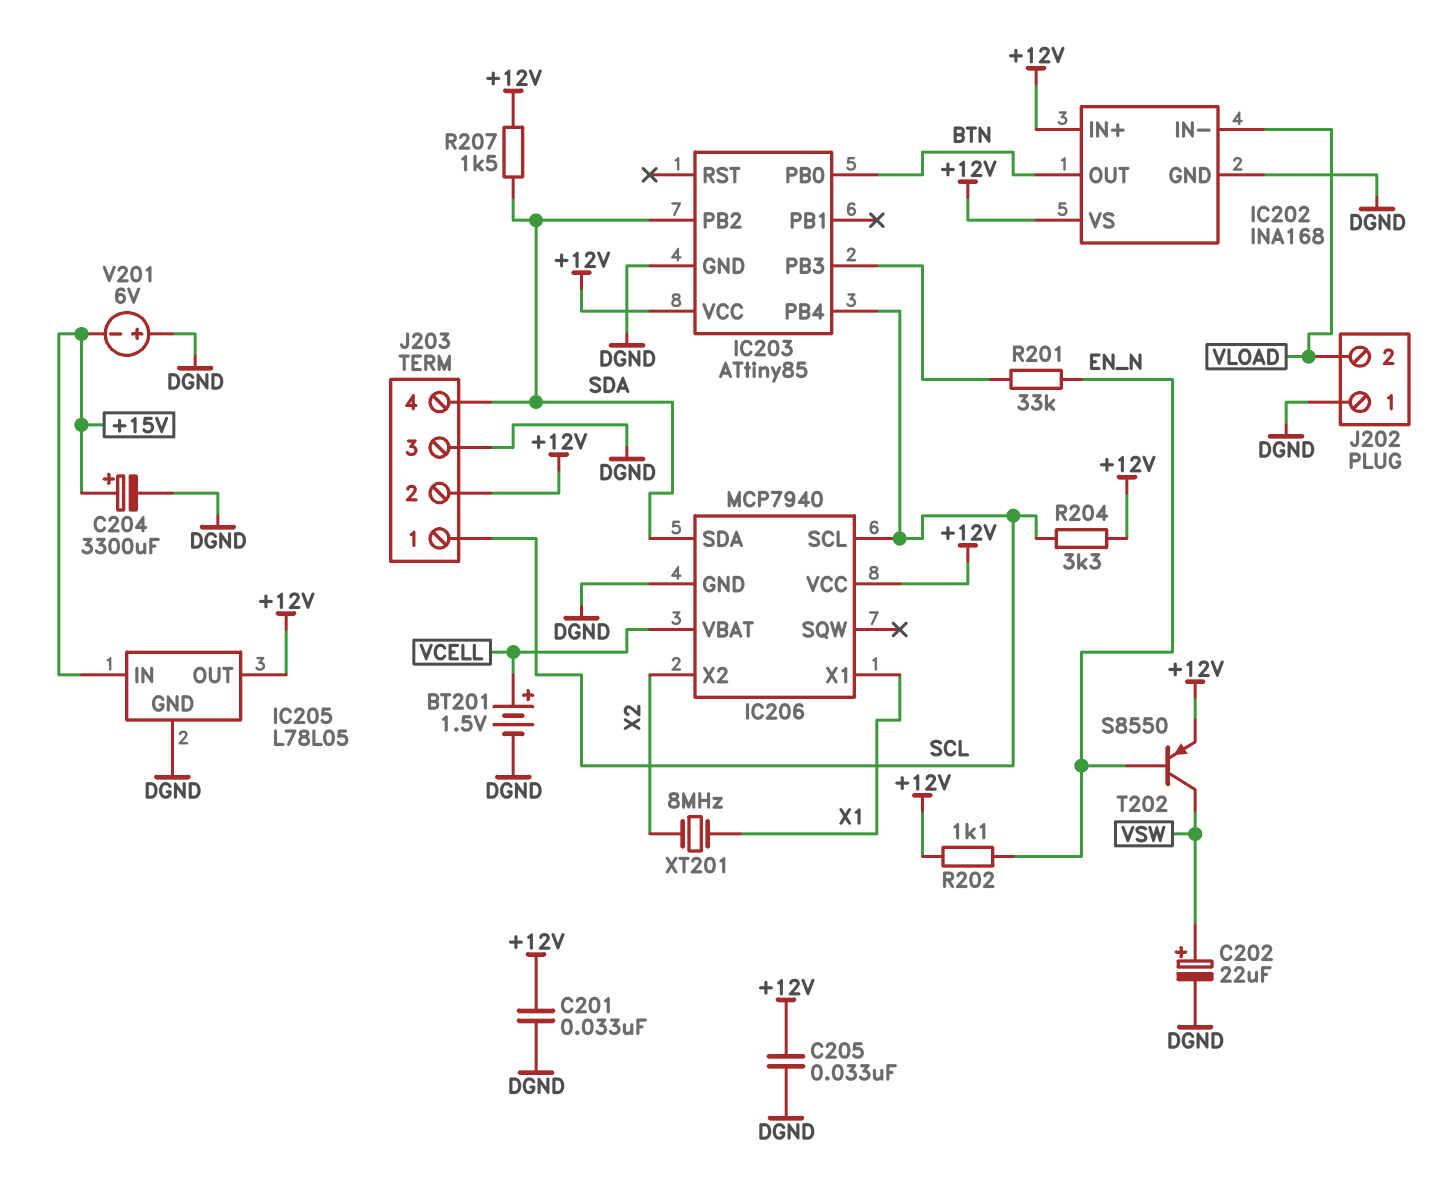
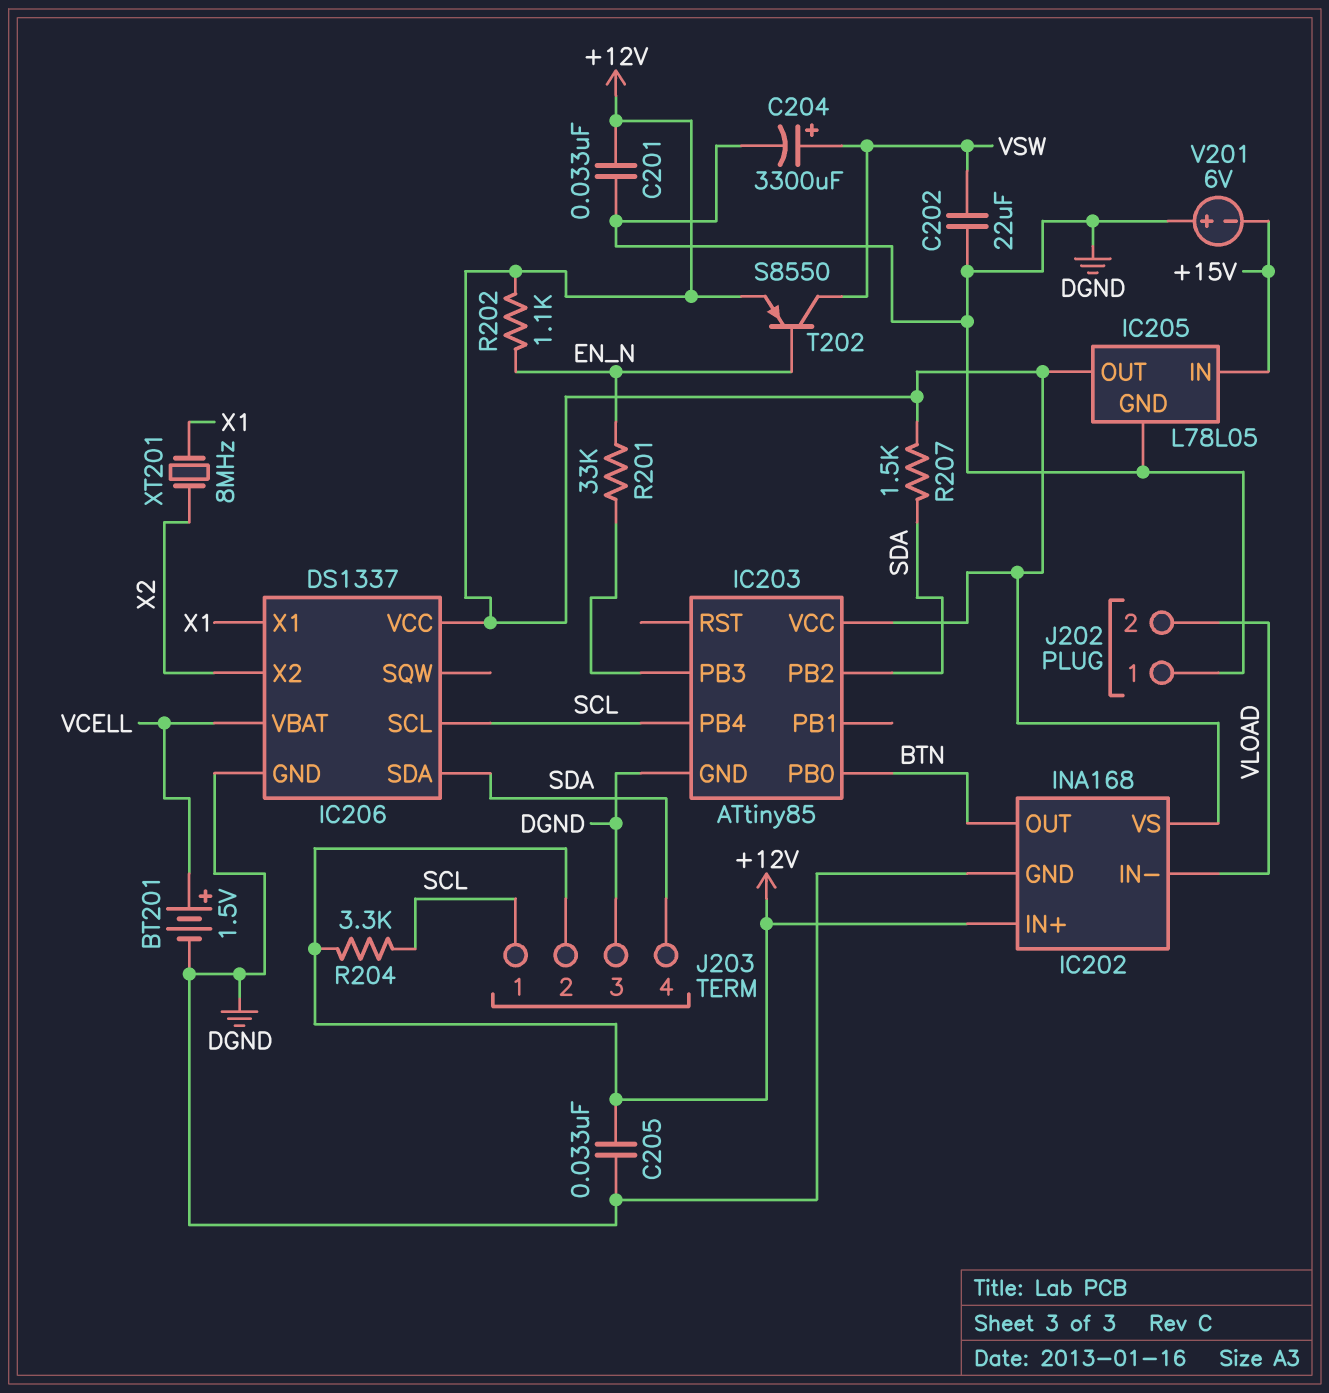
C202: 22uF (plus VSW, minus DGND) -> 22uF (DGND, VSW)
C204: 3300uF (plus +15V, minus DGND) -> 3300uF (plus VSW, minus DGND)
IC206: MCP7940 -> DS1337

